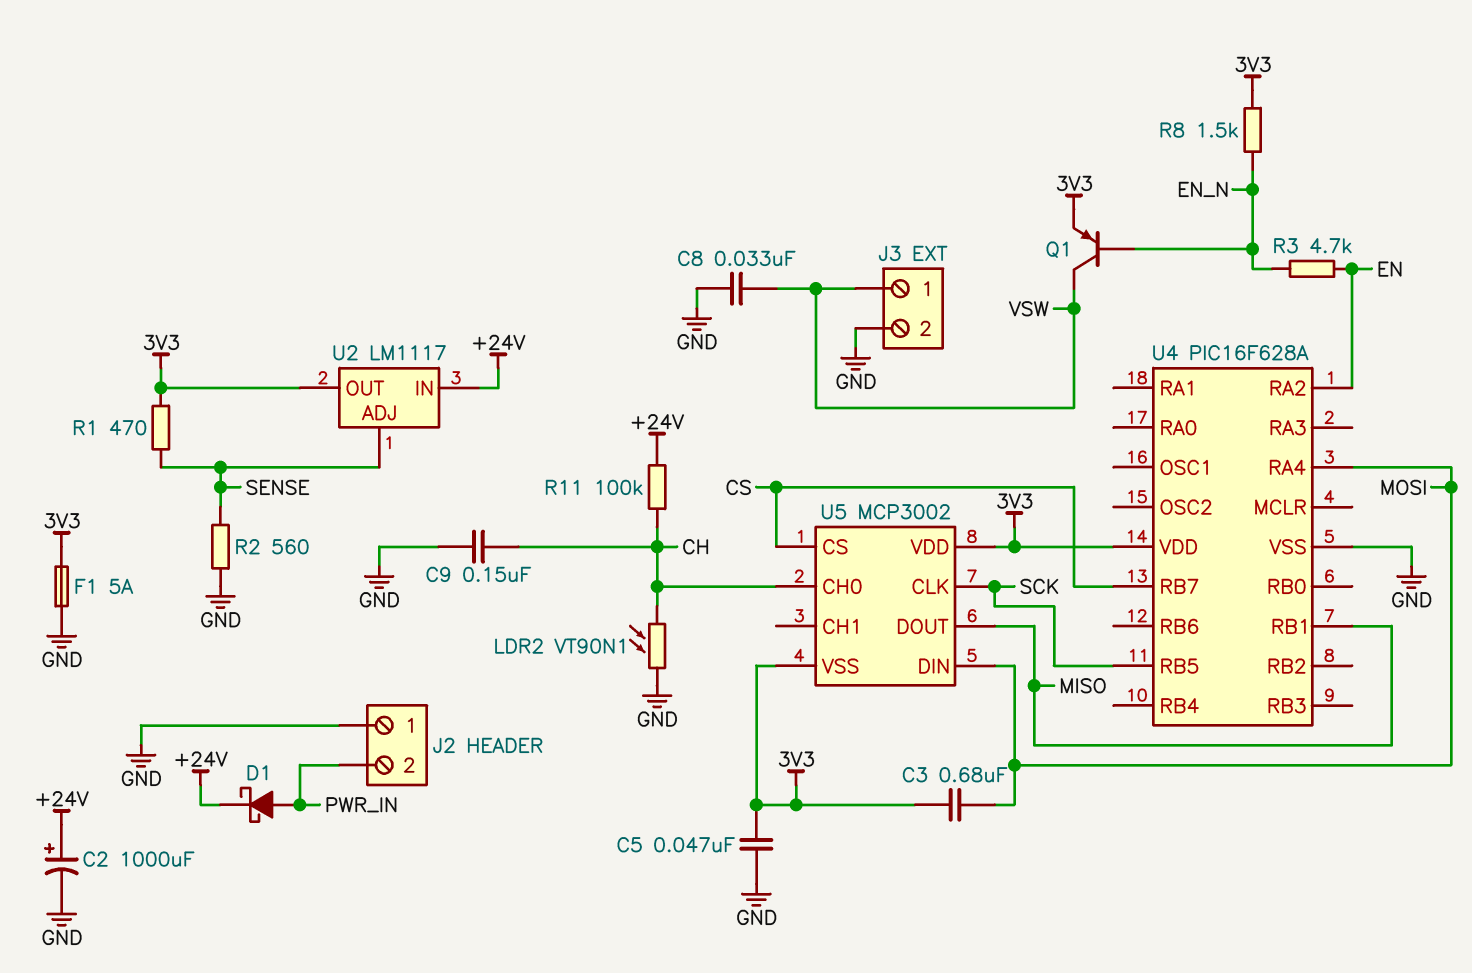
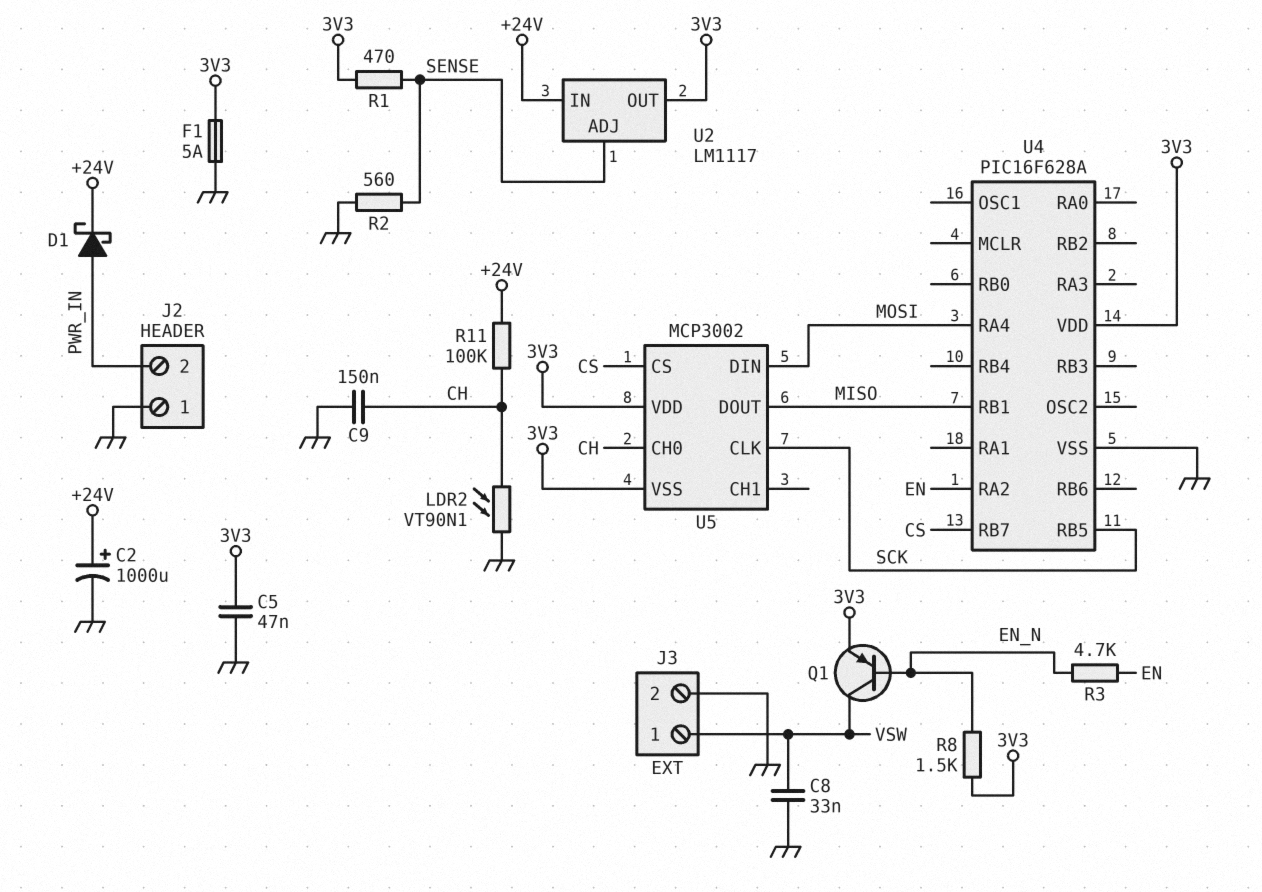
C3: 680nF (3V3, MOSI) -> none

